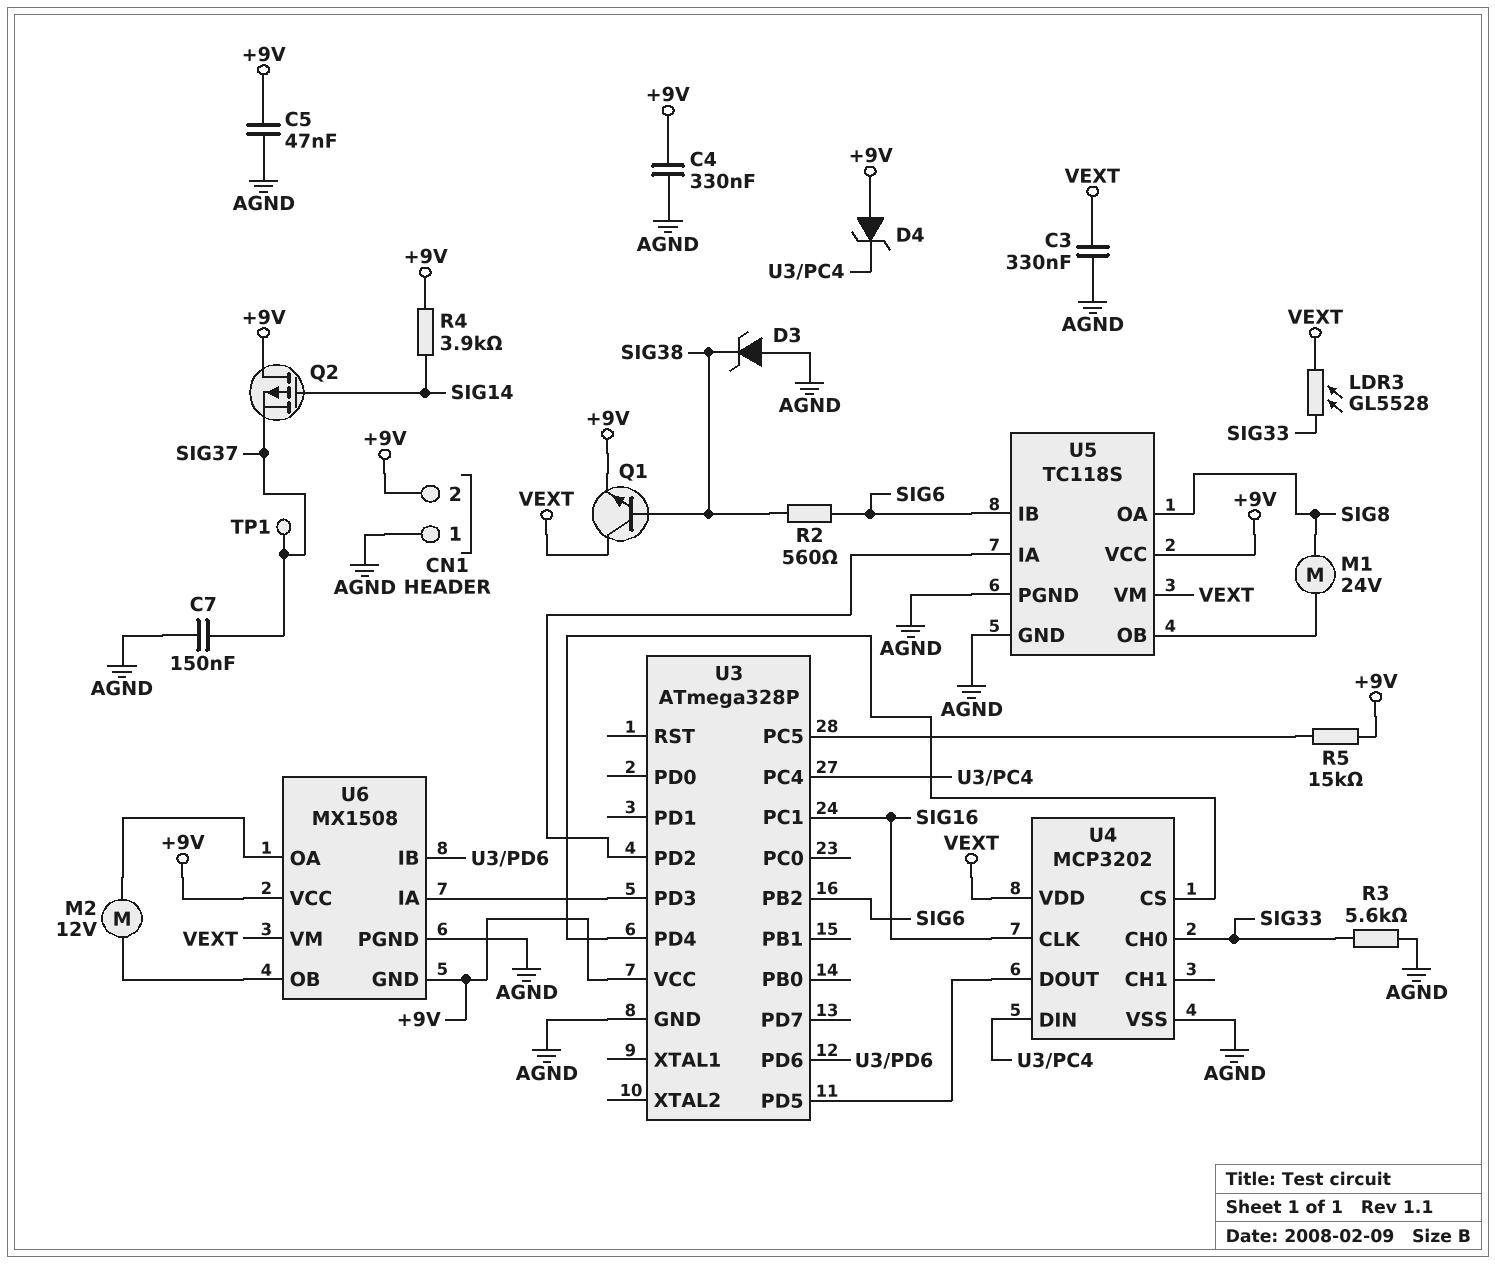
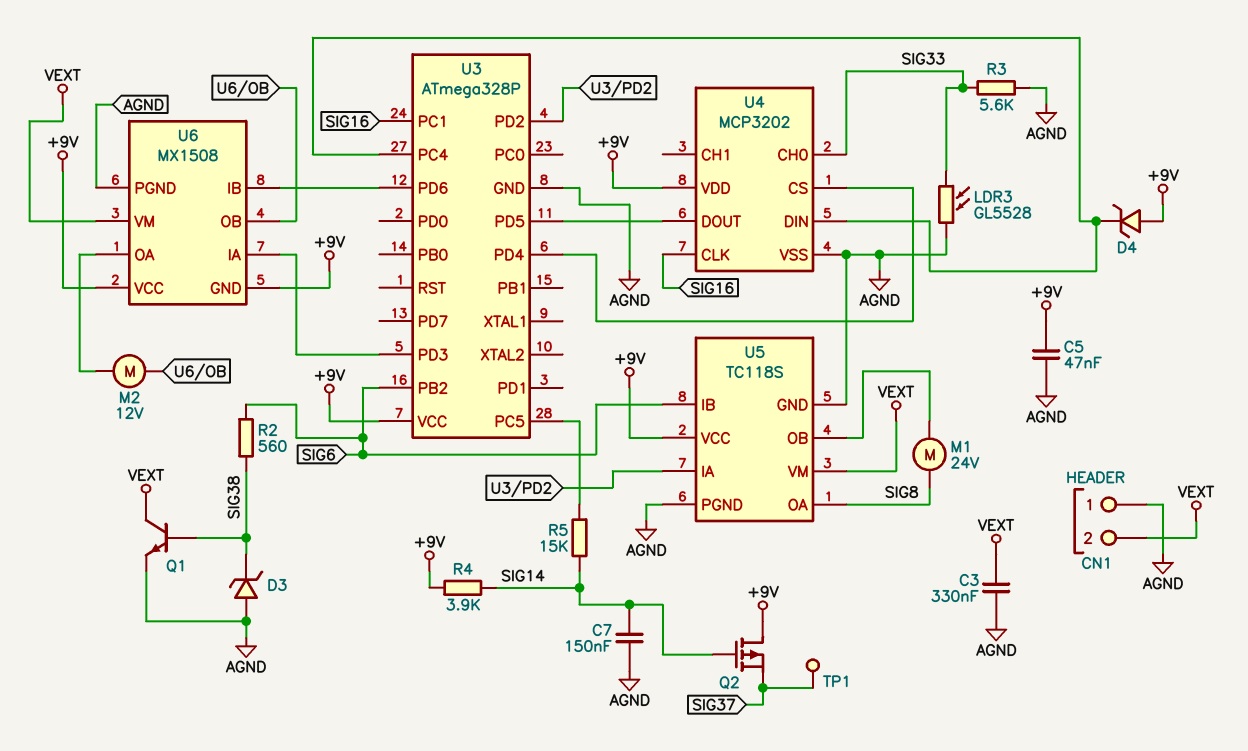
C4: 330nF (+9V, AGND) -> none
C7: 150nF (AGND, SIG37) -> 150nF (AGND, SIG14)
CN1 pin 2: +9V -> VEXT
LDR3: GL5528 (SIG33, VEXT) -> GL5528 (AGND, SIG33)
Q1: NPN (B SIG38, C VEXT, E +9V) -> NPN (B SIG38, C VEXT, E AGND)
R5: 15k (+9V, U3/PC5) -> 15k (SIG14, U3/PC5)
U4 pin VDD: VEXT -> +9V

